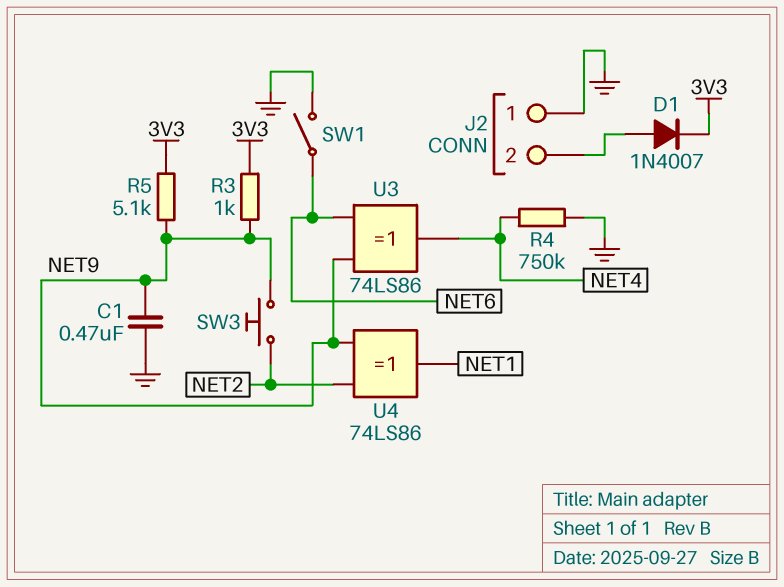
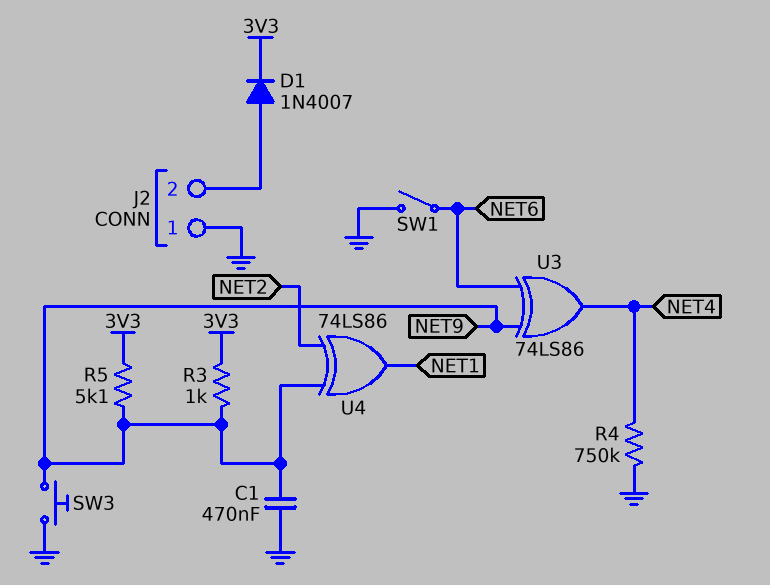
SW3: button (NET2, NET9) -> button (GND, NET9)

